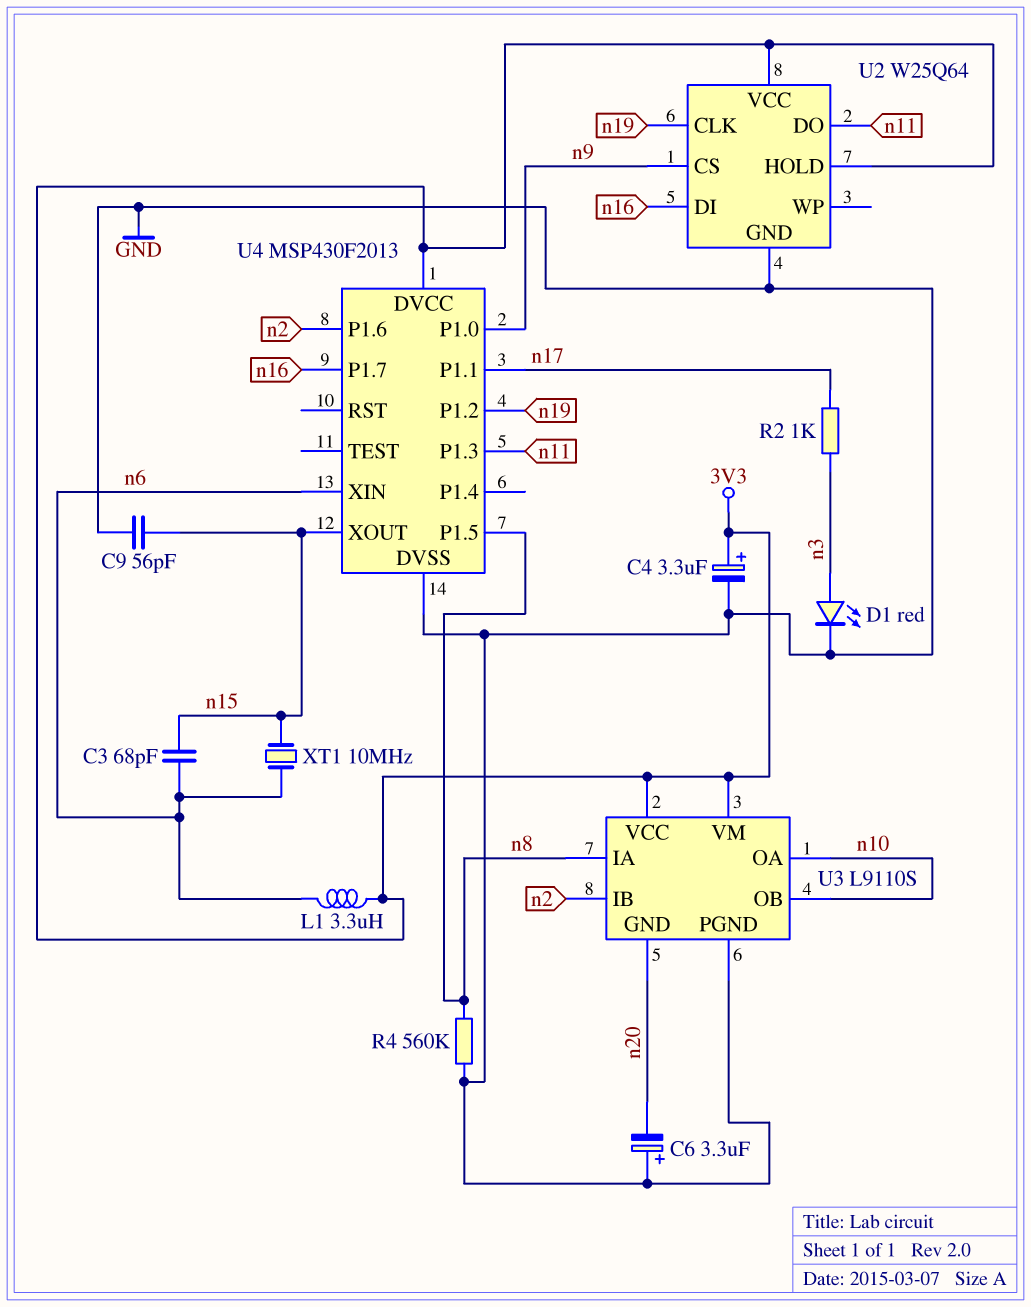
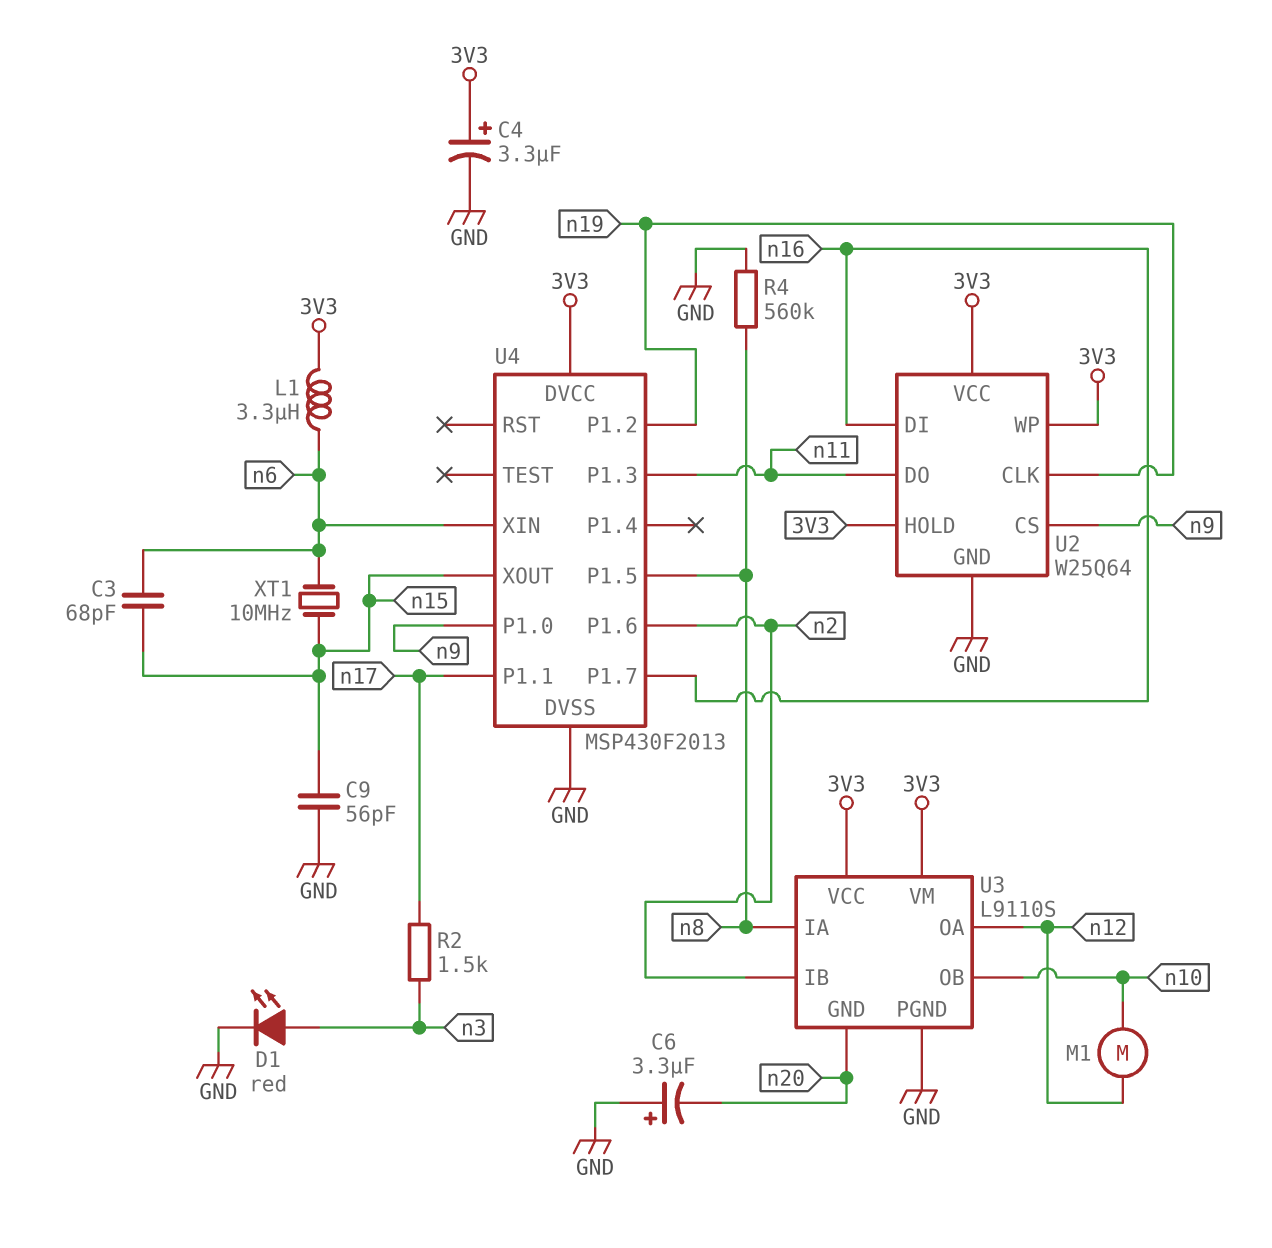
M1: none -> motor (n10, n12)
R2: 1k (n3, n17) -> 1.5k (n3, n17)
U2 pin WP: none -> 3V3
U3 pin OA: n10 -> n12

